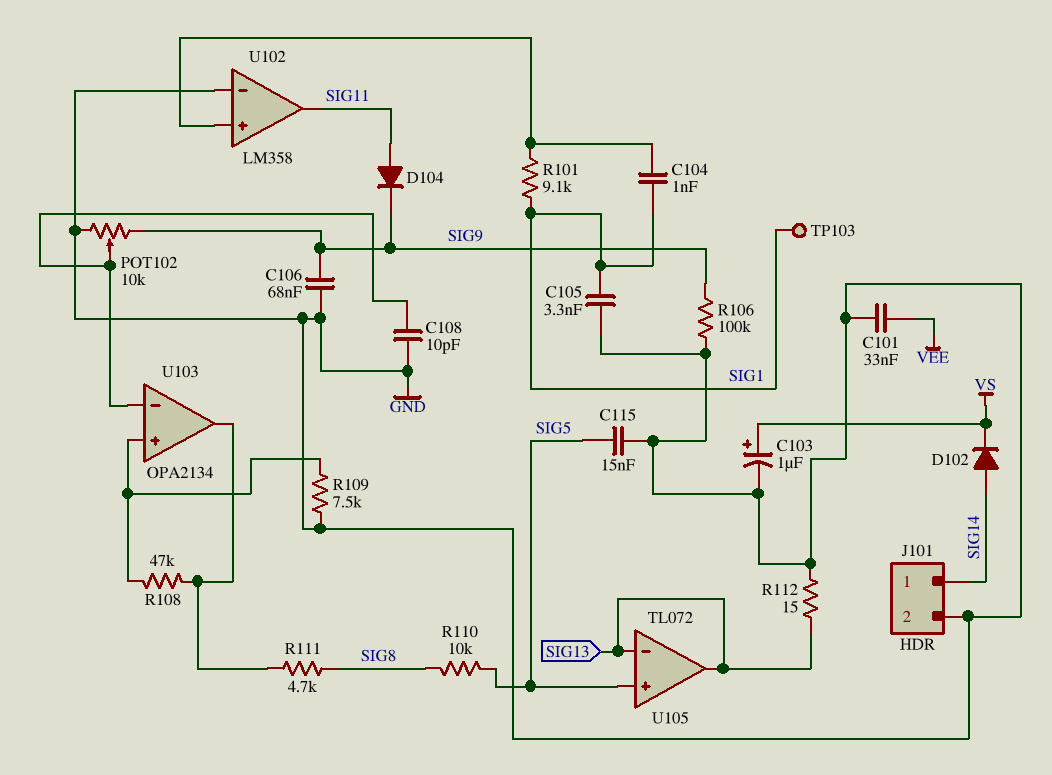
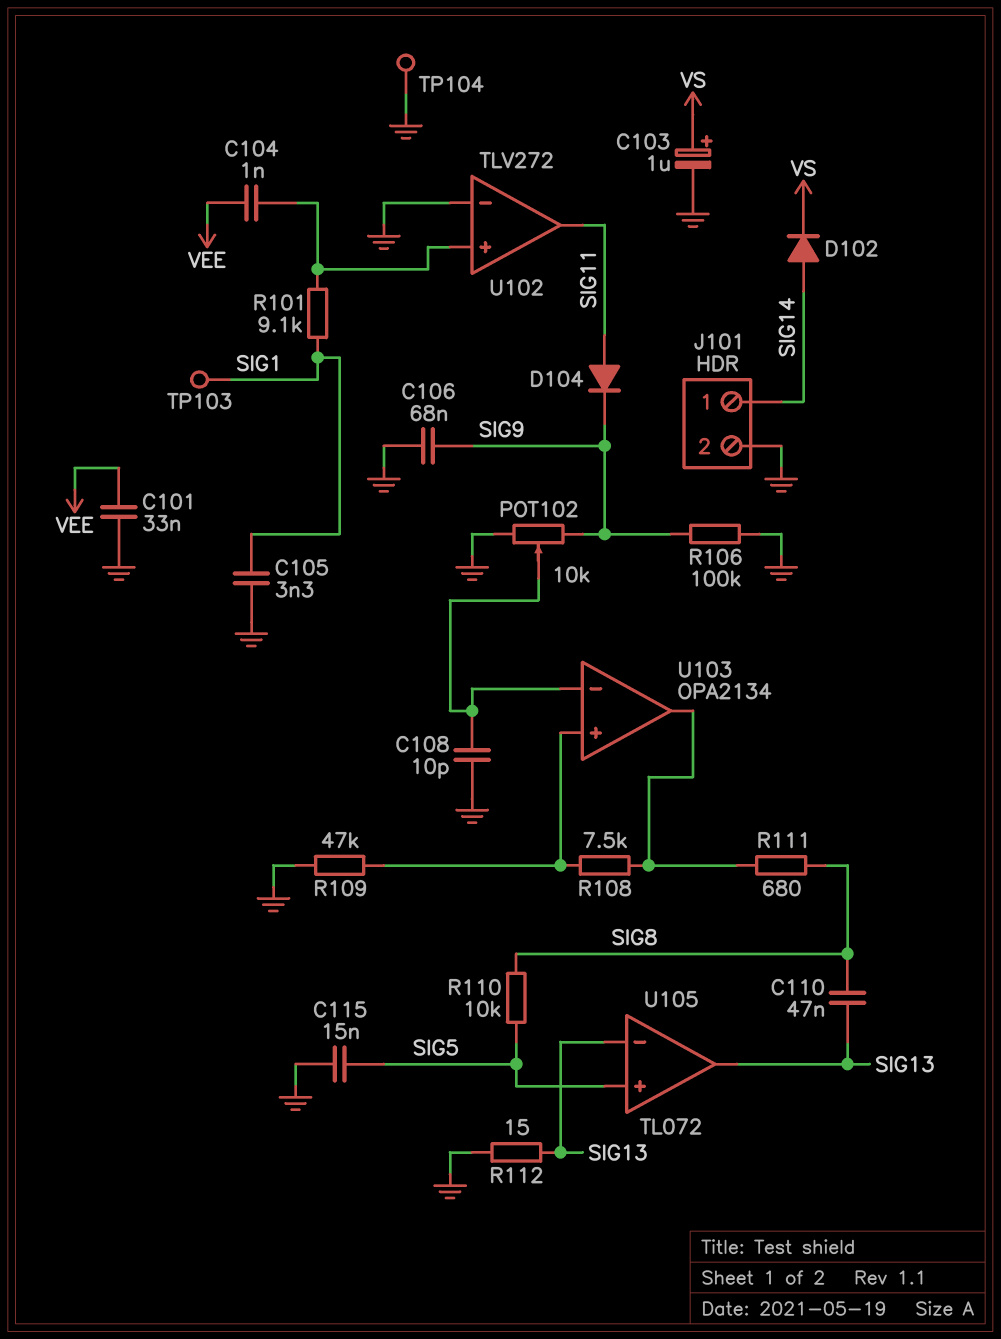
C104: 1nF (SIG1, U102/in+) -> 1nF (U102/in+, VEE)
C110: none -> 47nF (SIG8, SIG13)
R108: 47k (U103/in+, U103/out) -> 7.5k (U103/in+, U103/out)
R109: 7.5k (GND, U103/in+) -> 47k (GND, U103/in+)
R111: 4.7k (SIG8, U103/out) -> 680 (SIG8, U103/out)
TP104: none -> test point (GND)
U102: LM358 -> TLV272

